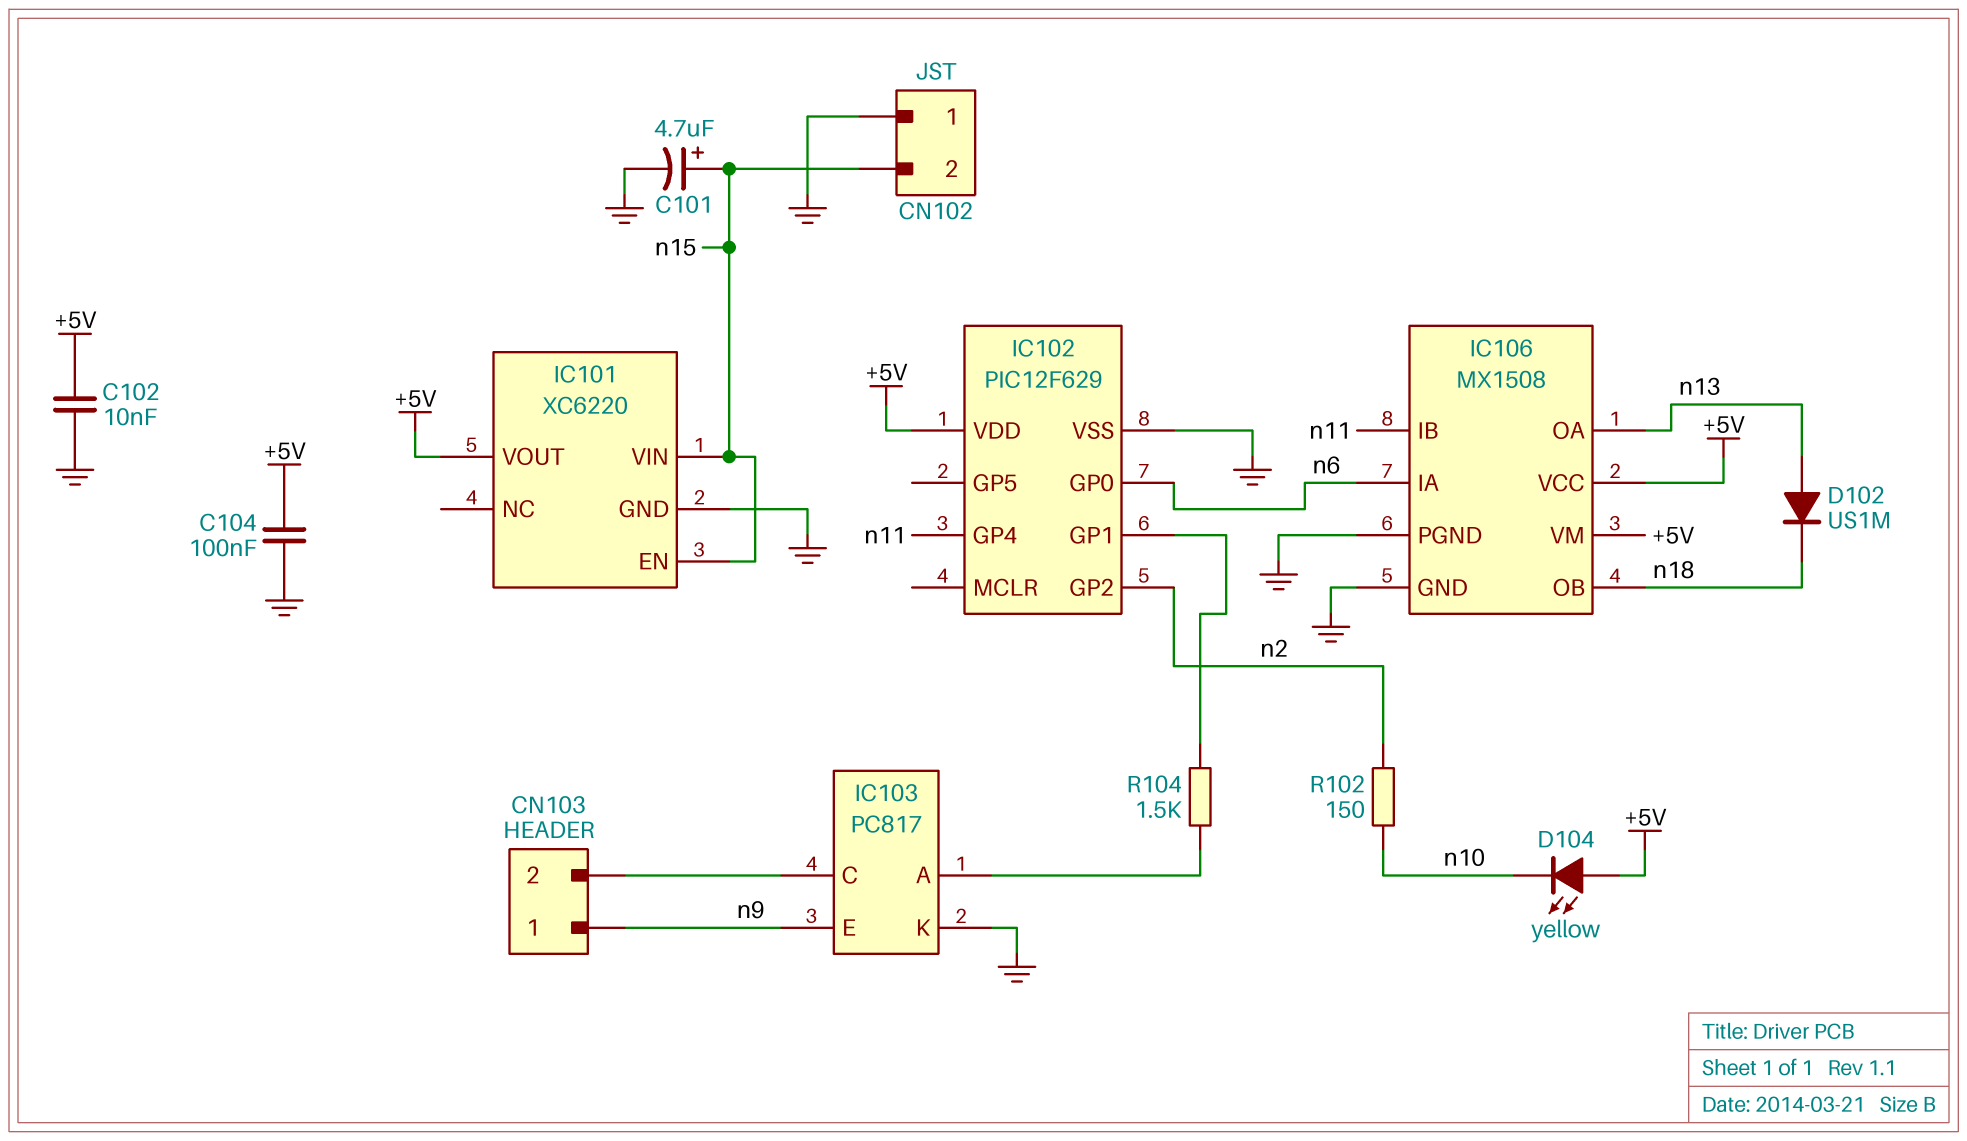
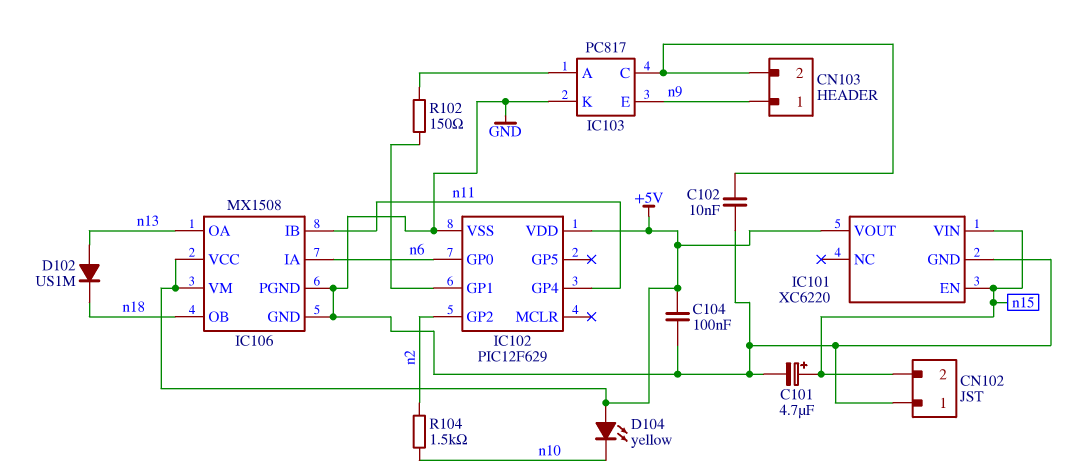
C102: 10nF (+5V, GND) -> 10nF (CN103/2, GND)
R102: 150 (n2, n10) -> 150 (IC102/GP1, IC103/A)
R104: 1.5k (IC102/GP1, IC103/A) -> 1.5k (n2, n10)

